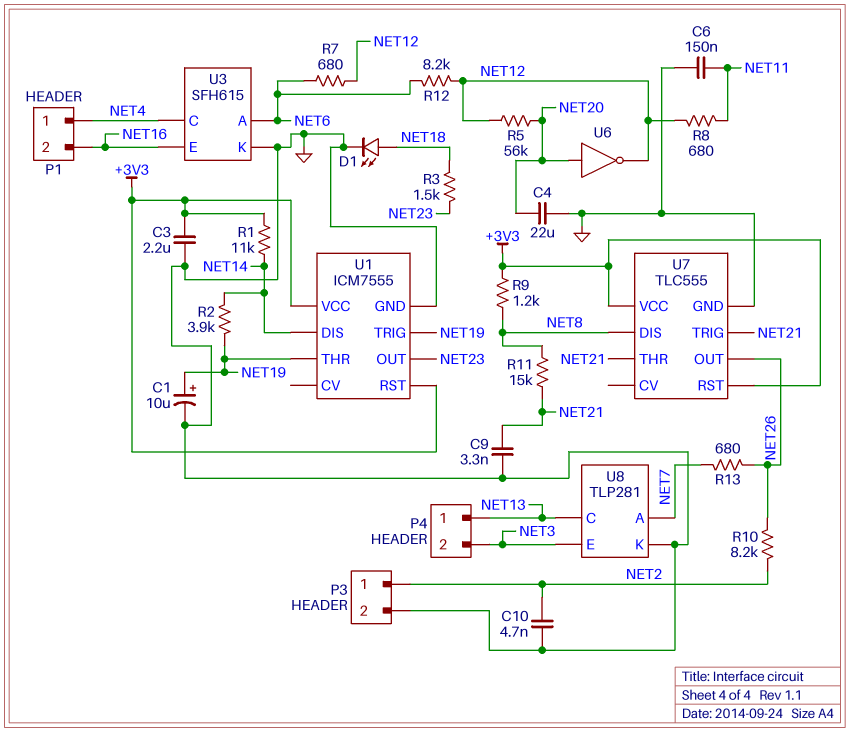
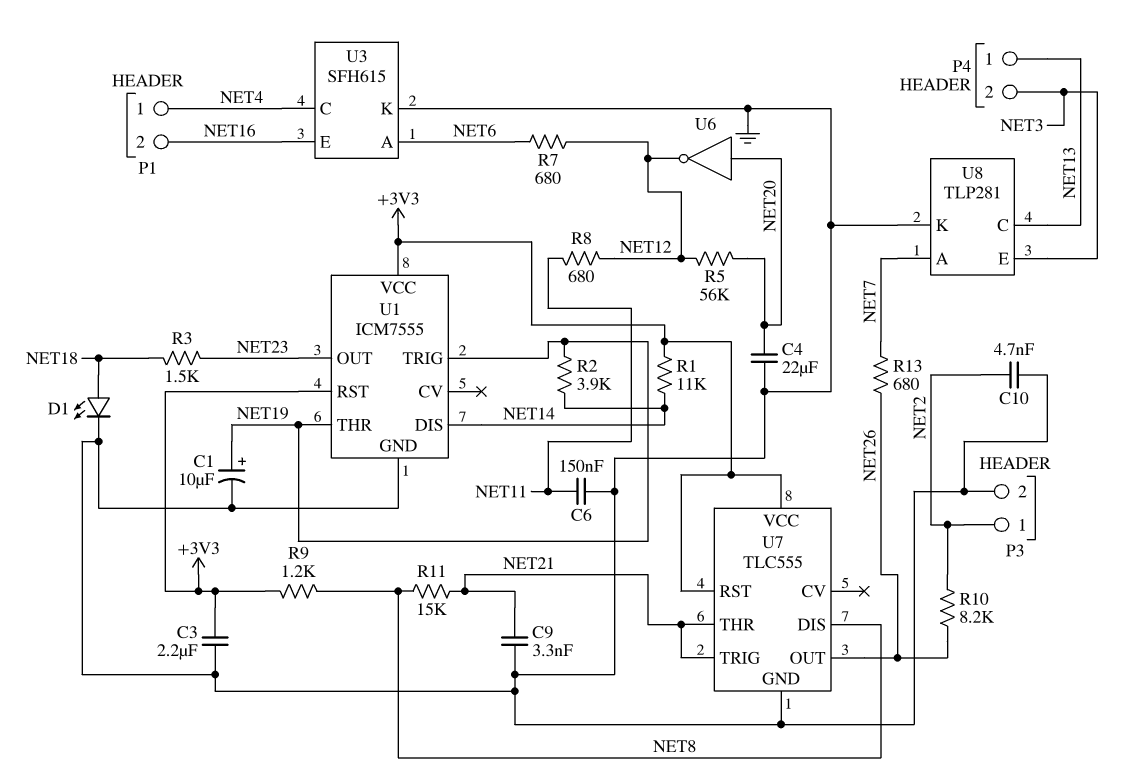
R12: 8.2k (NET6, NET12) -> none

